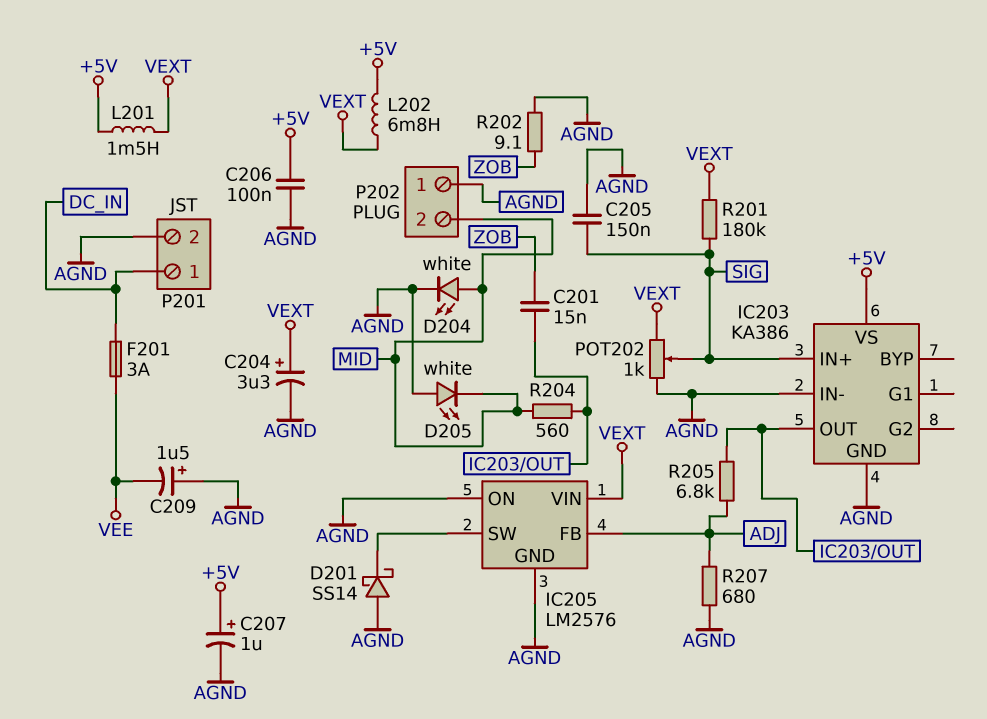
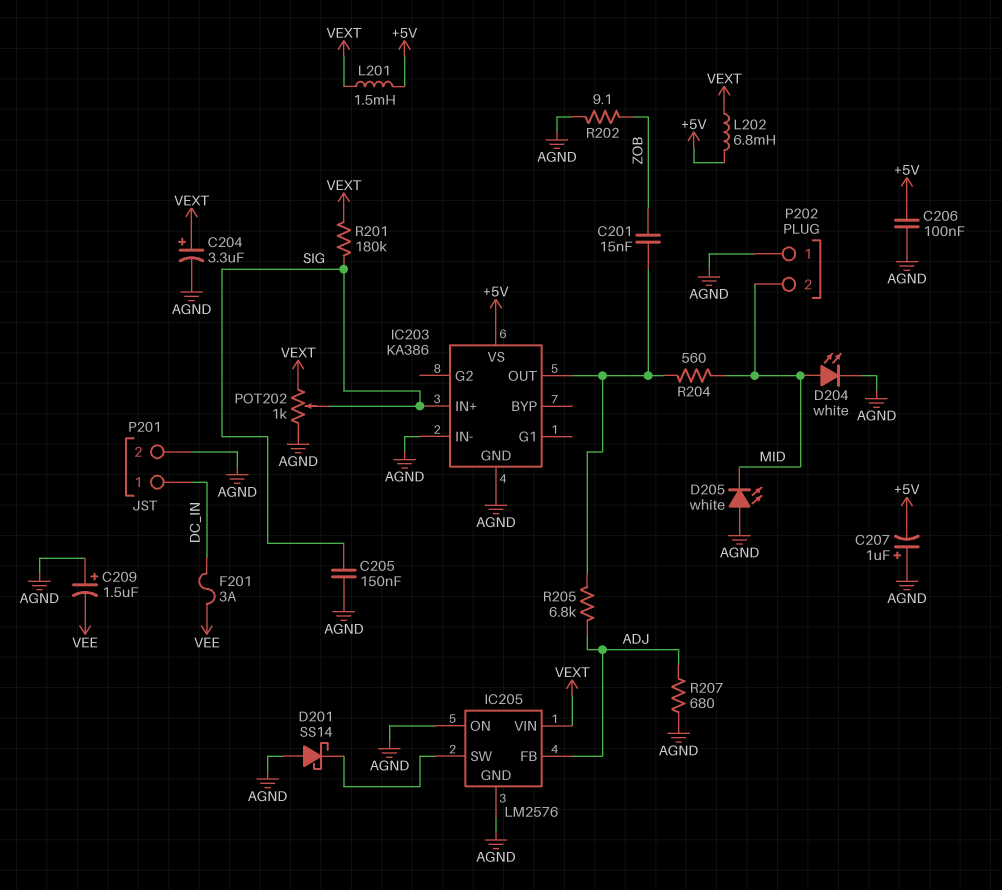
C207: 1uF (plus +5V, minus AGND) -> 1uF (plus AGND, minus +5V)

